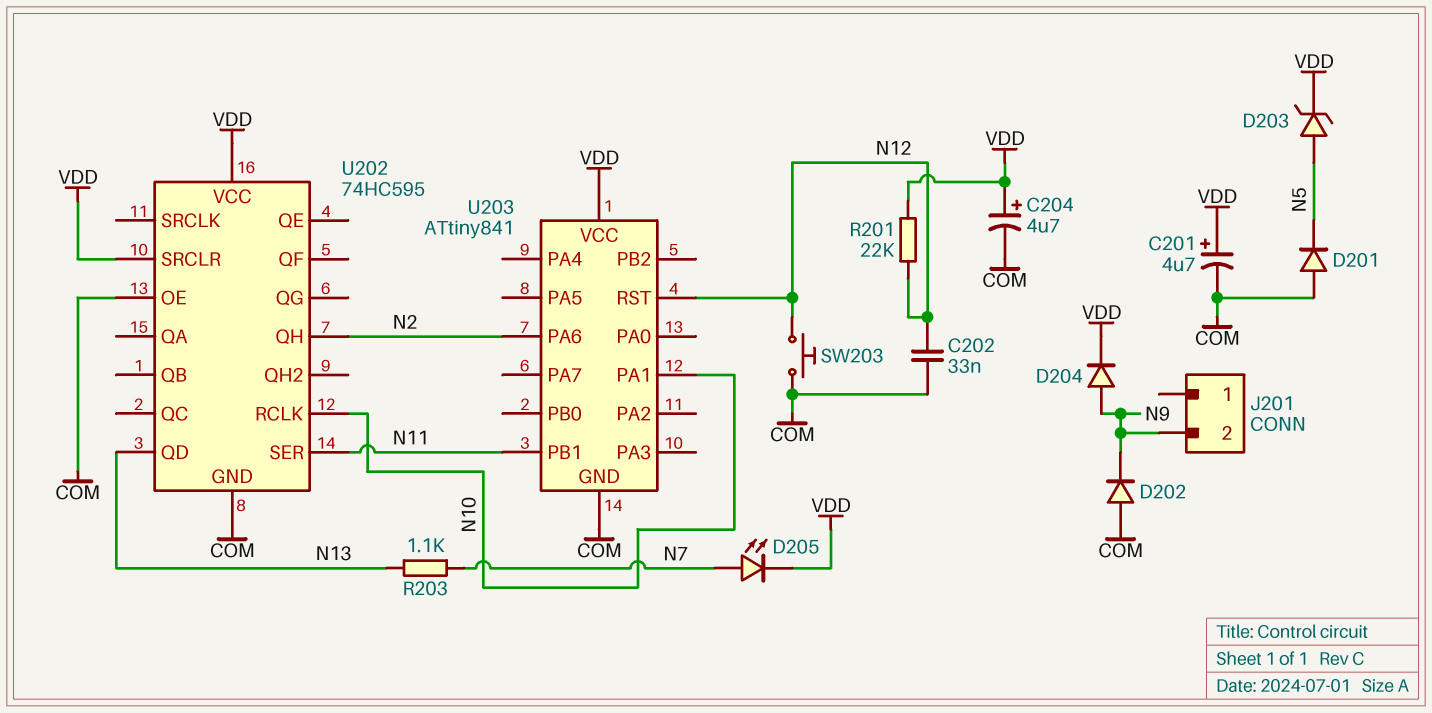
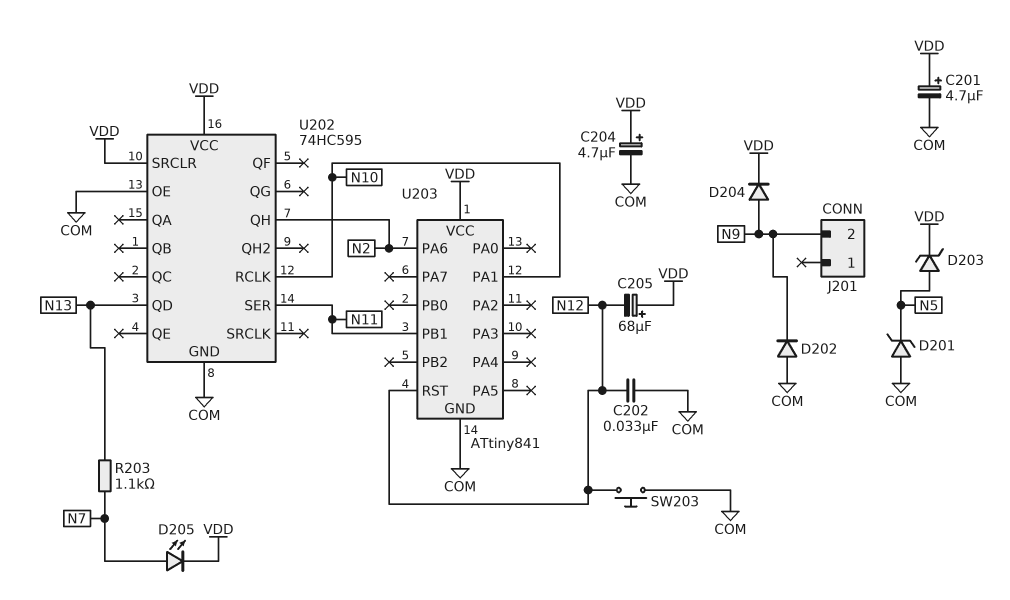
C205: none -> 68uF (plus VDD, minus N12)
D201: diode (A COM, K N5) -> zener (A COM, K N5)
R201: 22k (N12, VDD) -> none

